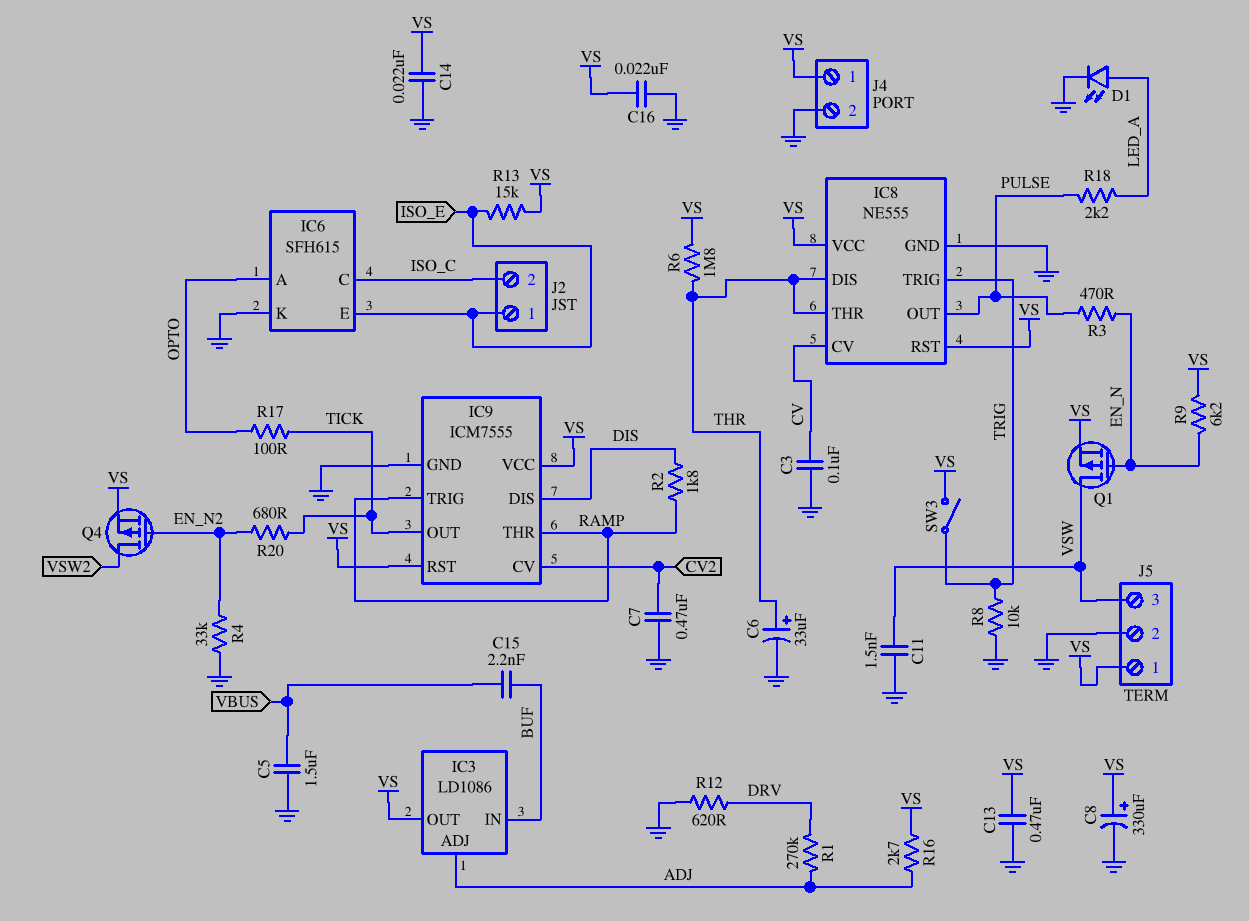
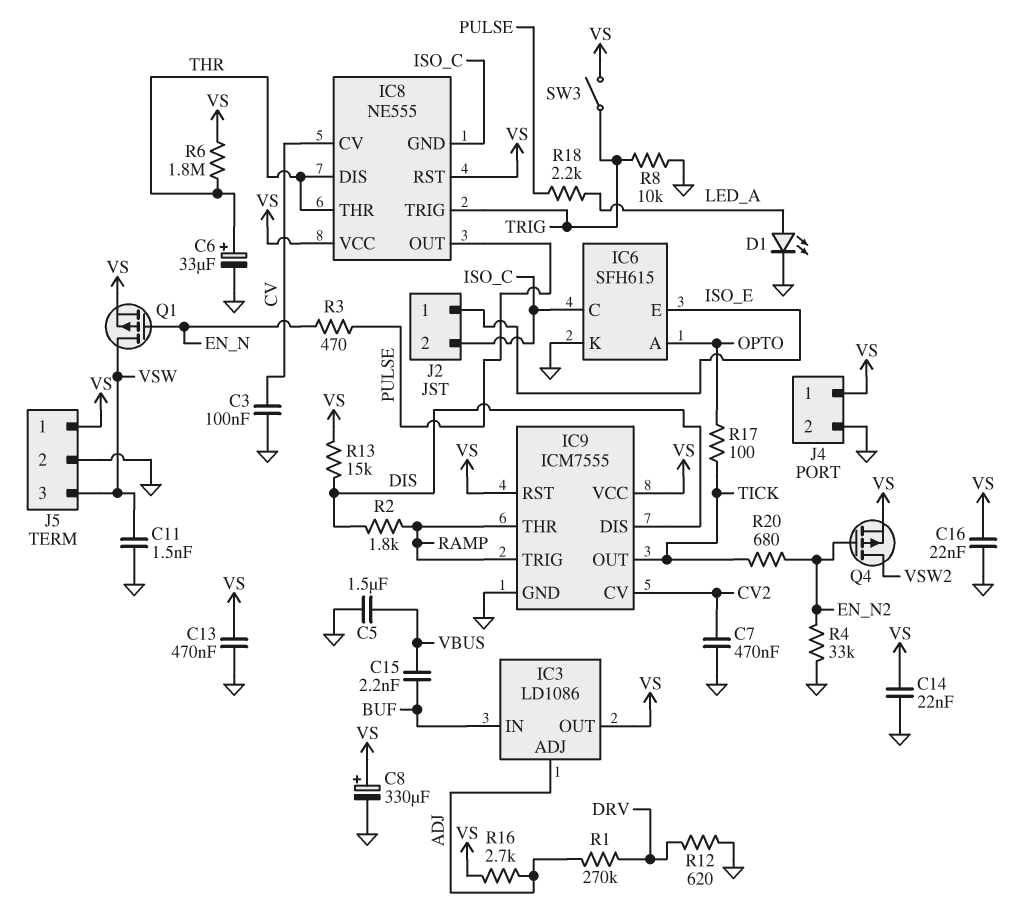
IC8 pin GND: GND -> ISO_C
R9: 6.2k (EN_N, VS) -> none
R13: 15k (ISO_E, VS) -> 15k (DIS, VS)

